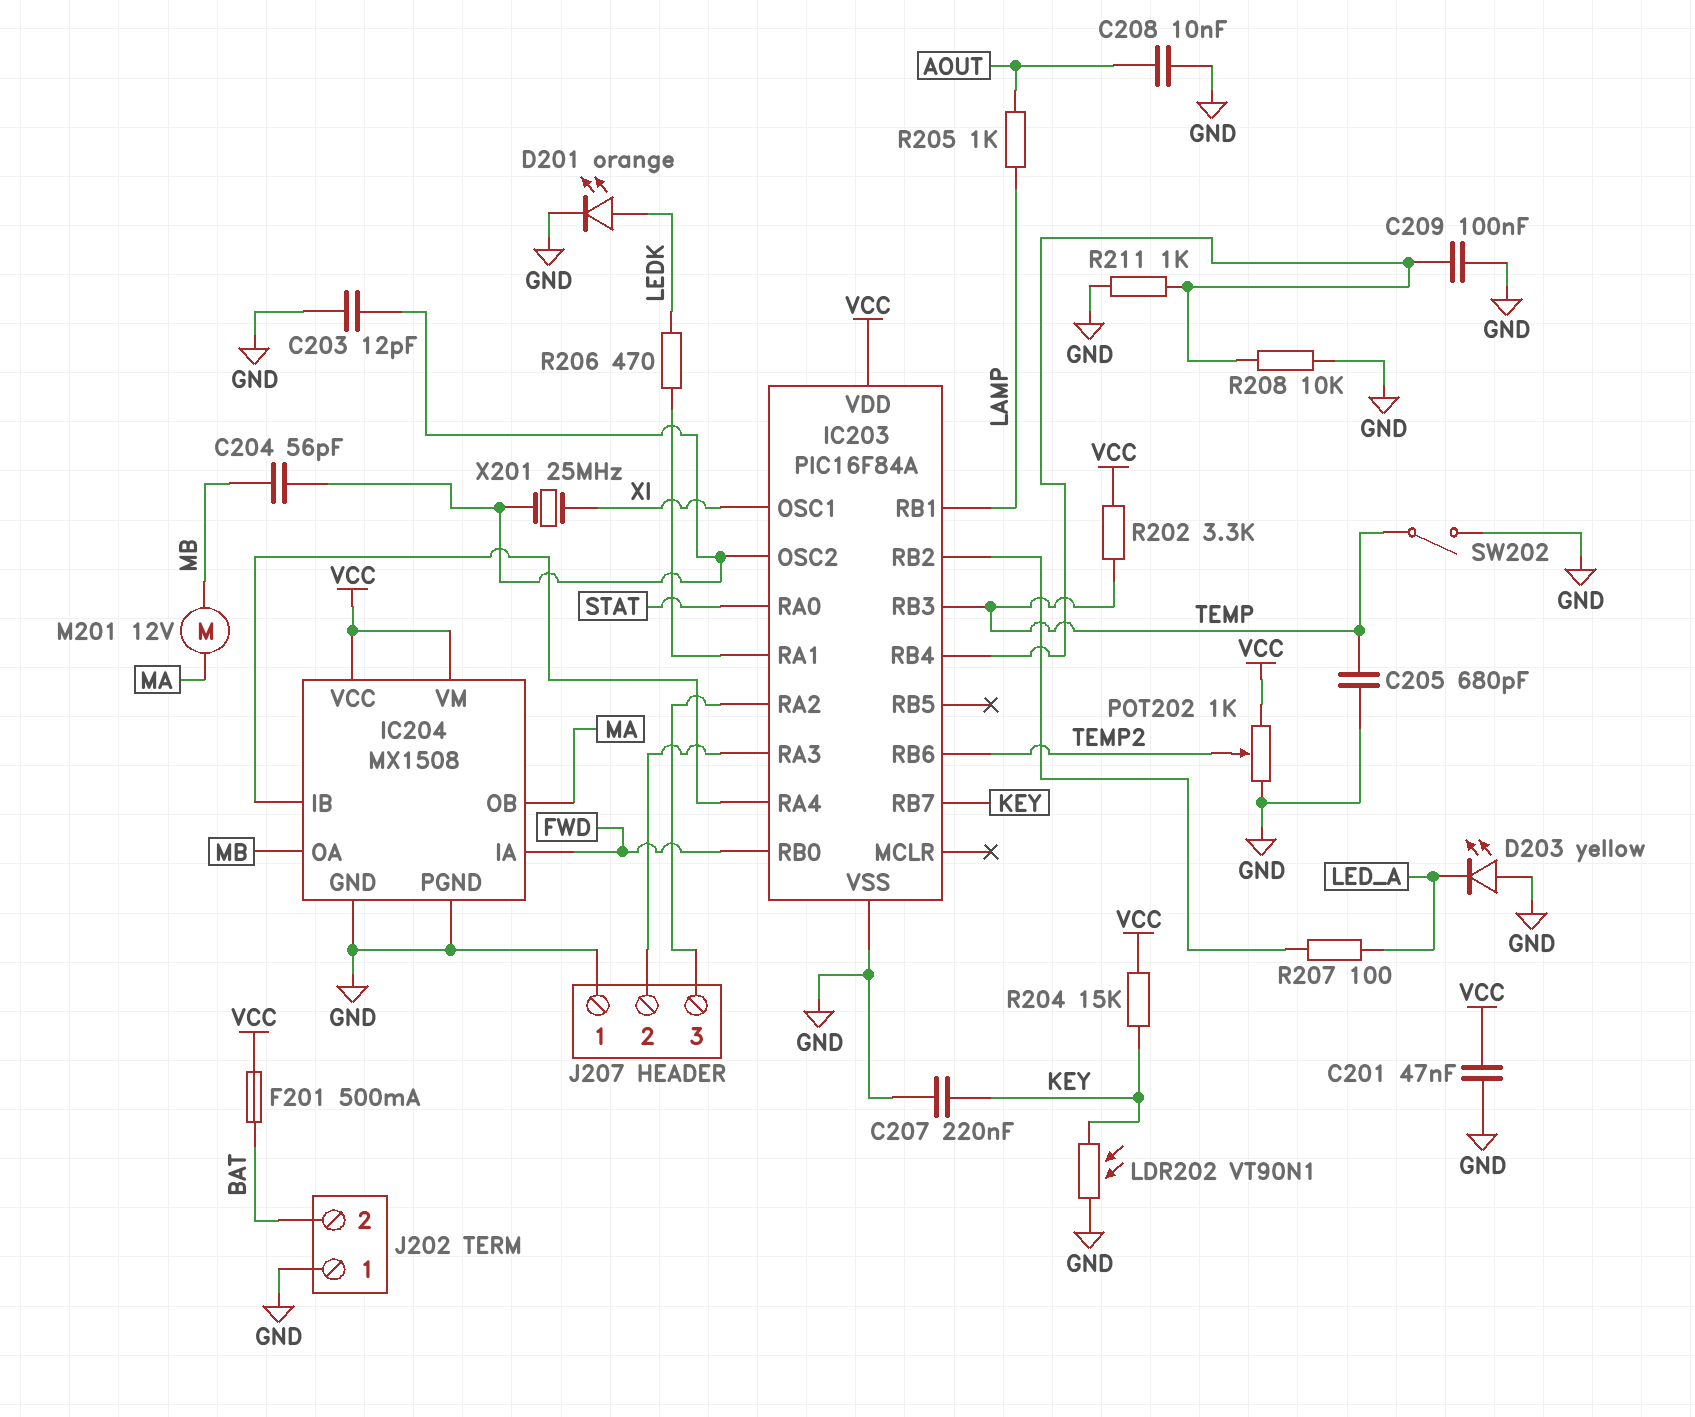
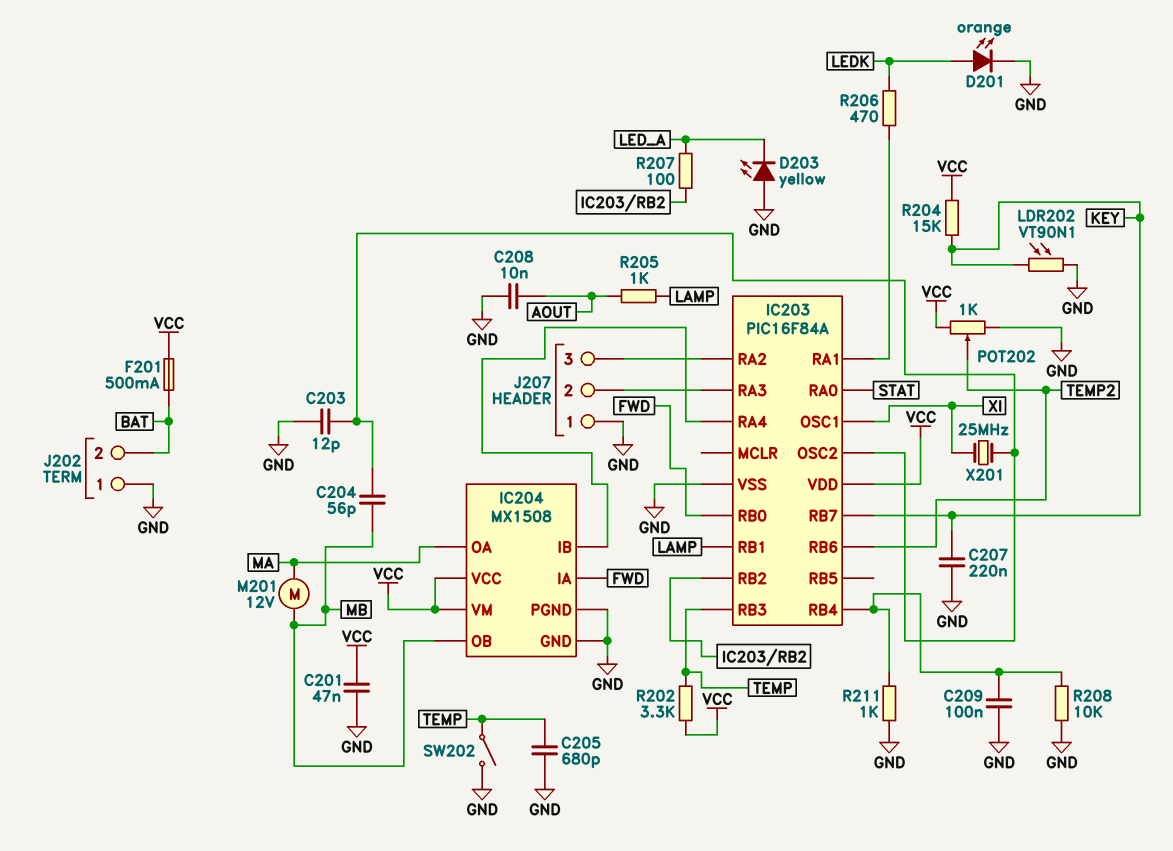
IC204 pin OA: MB -> MA
IC204 pin OB: MA -> MB

